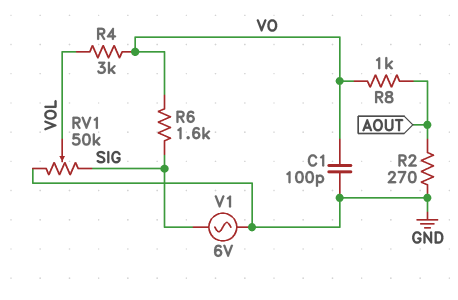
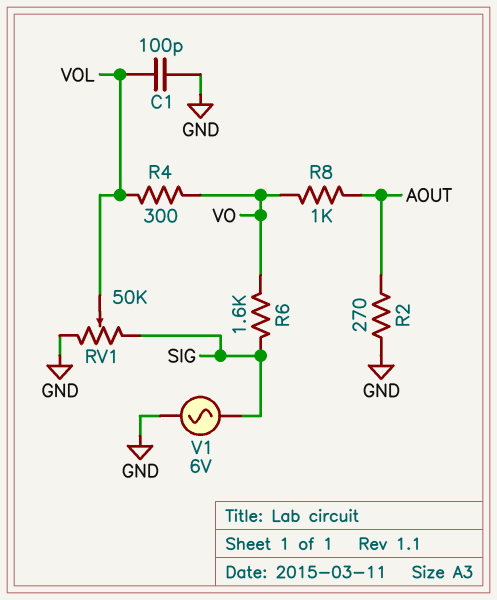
C1: 100pF (GND, VO) -> 100pF (GND, VOL)
R4: 3k (VO, VOL) -> 300 (VO, VOL)

